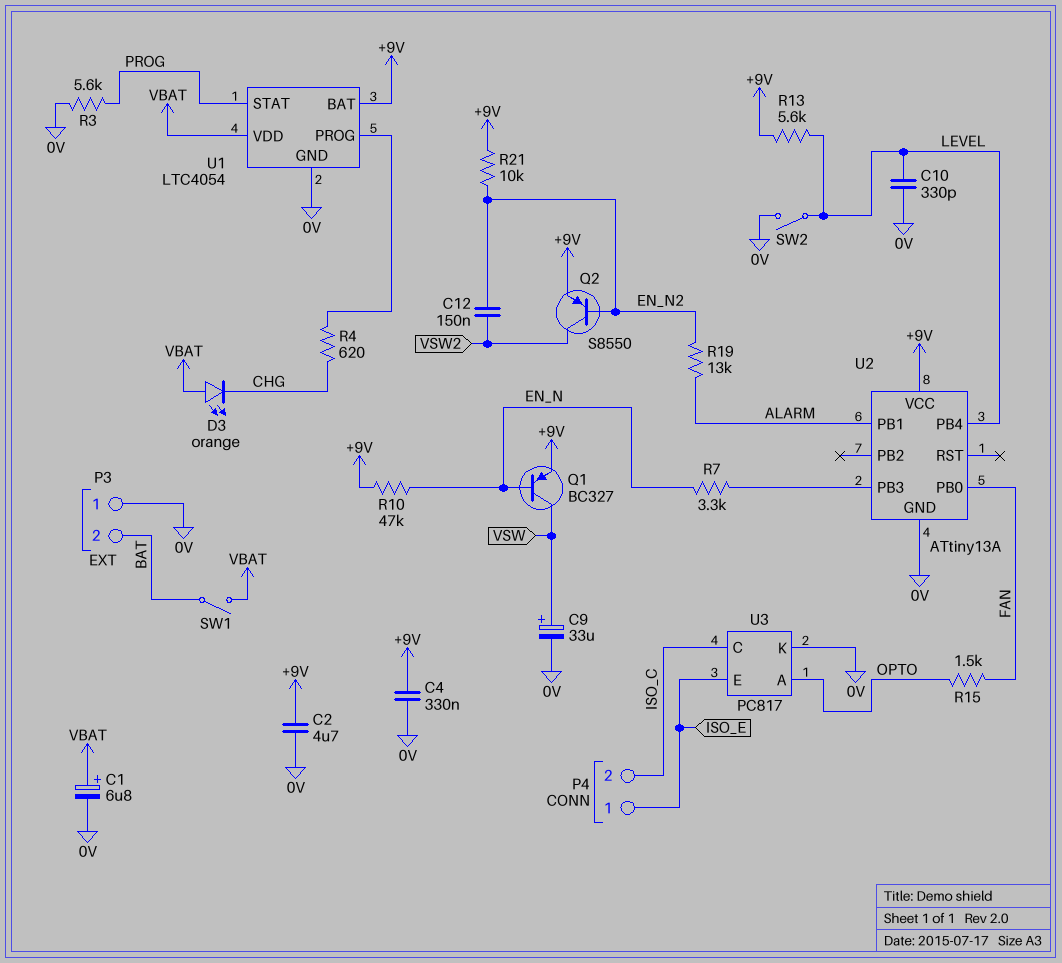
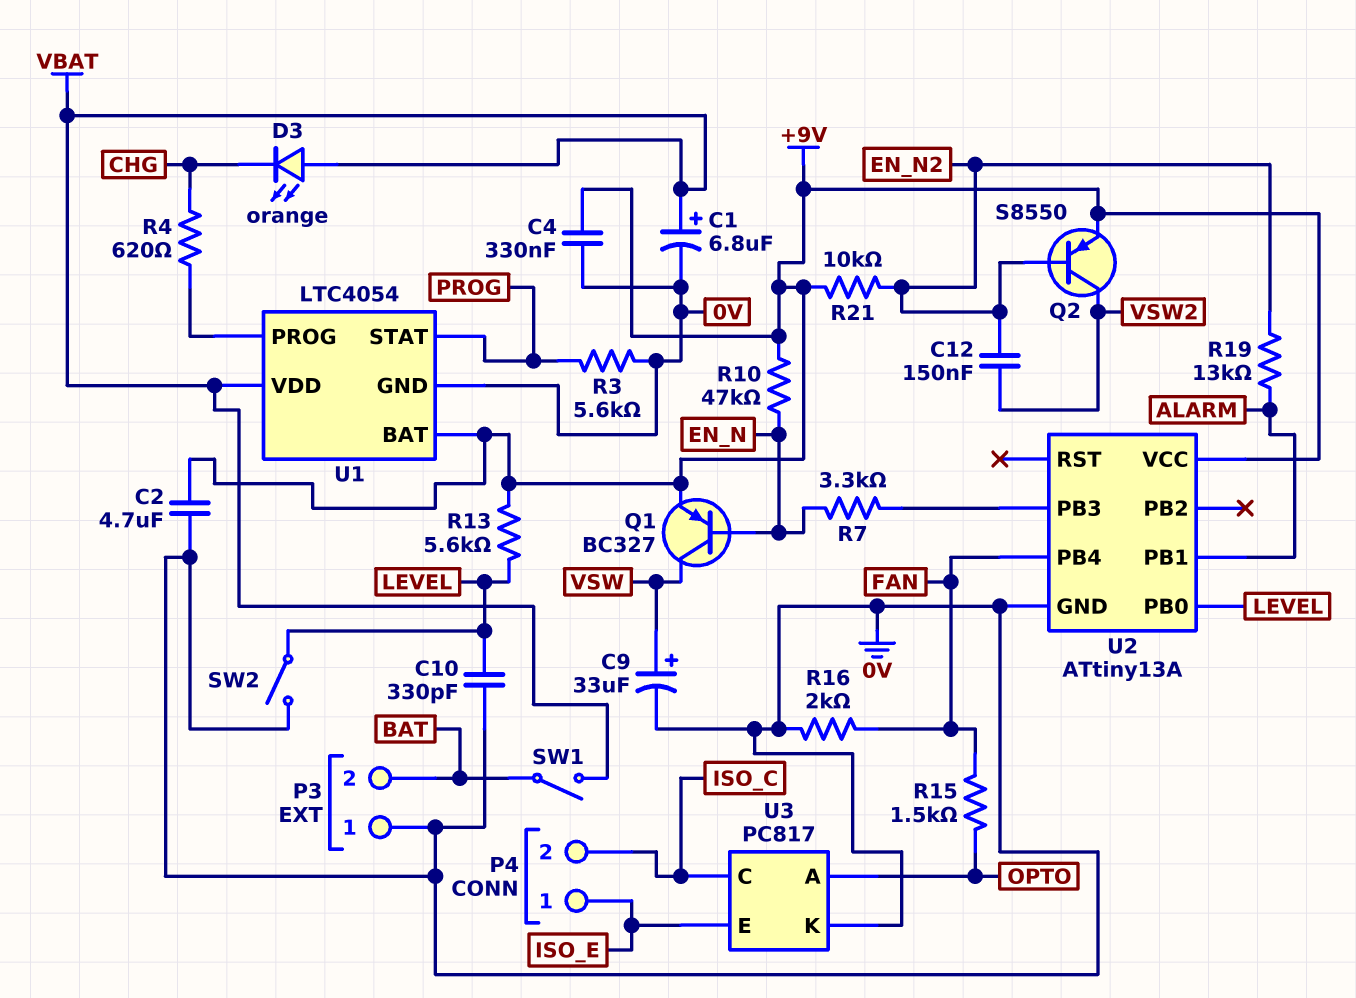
R16: none -> 2k (0V, FAN)
U2 pin PB0: FAN -> LEVEL
U2 pin PB4: LEVEL -> FAN

